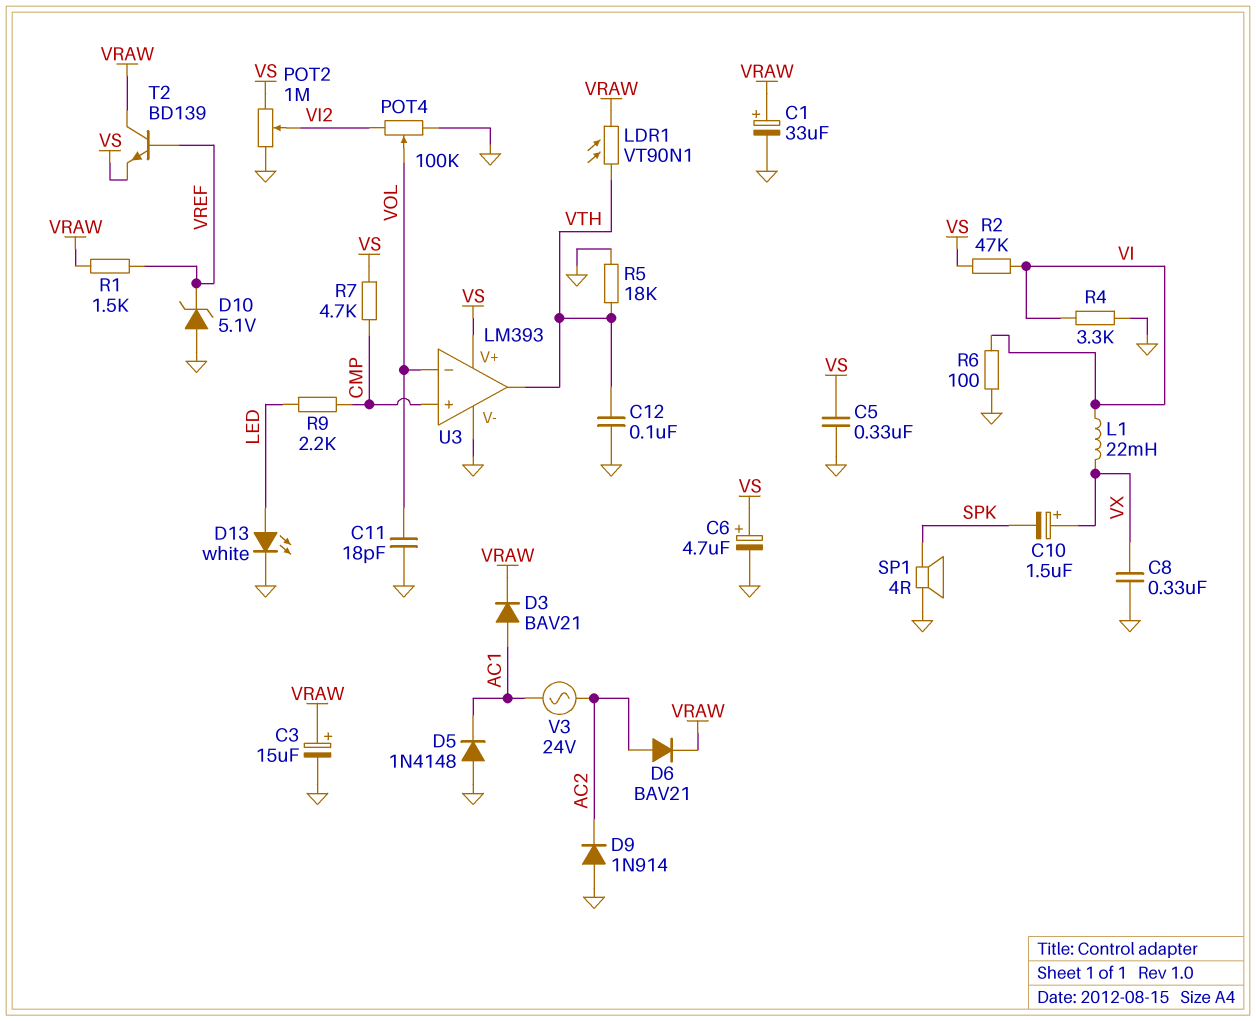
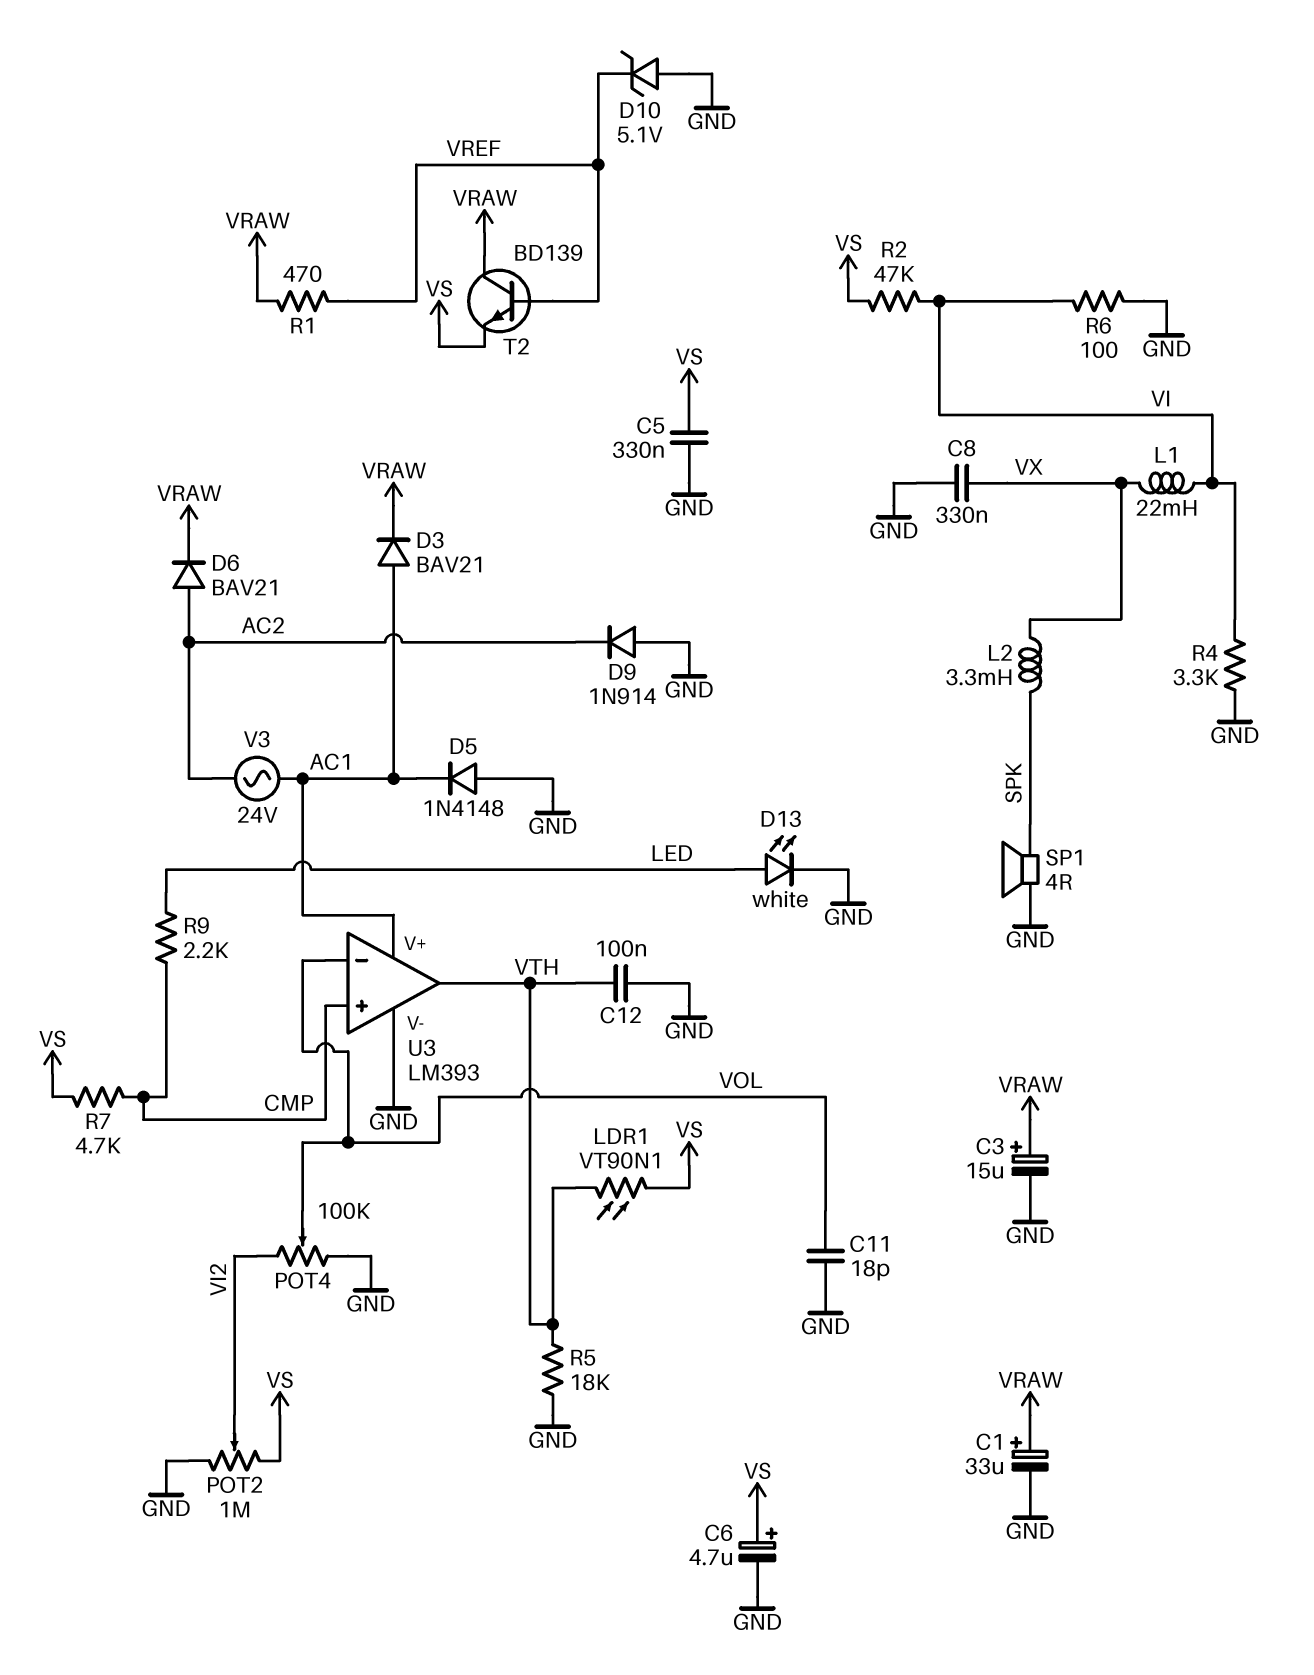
C10: 1.5uF (plus VX, minus SPK) -> none
L2: none -> 3.3mH (SPK, VX)
LDR1: VT90N1 (VRAW, VTH) -> VT90N1 (VS, VTH)
R1: 1.5k (VRAW, VREF) -> 470 (VRAW, VREF)
U3 pin V+: VS -> AC1

